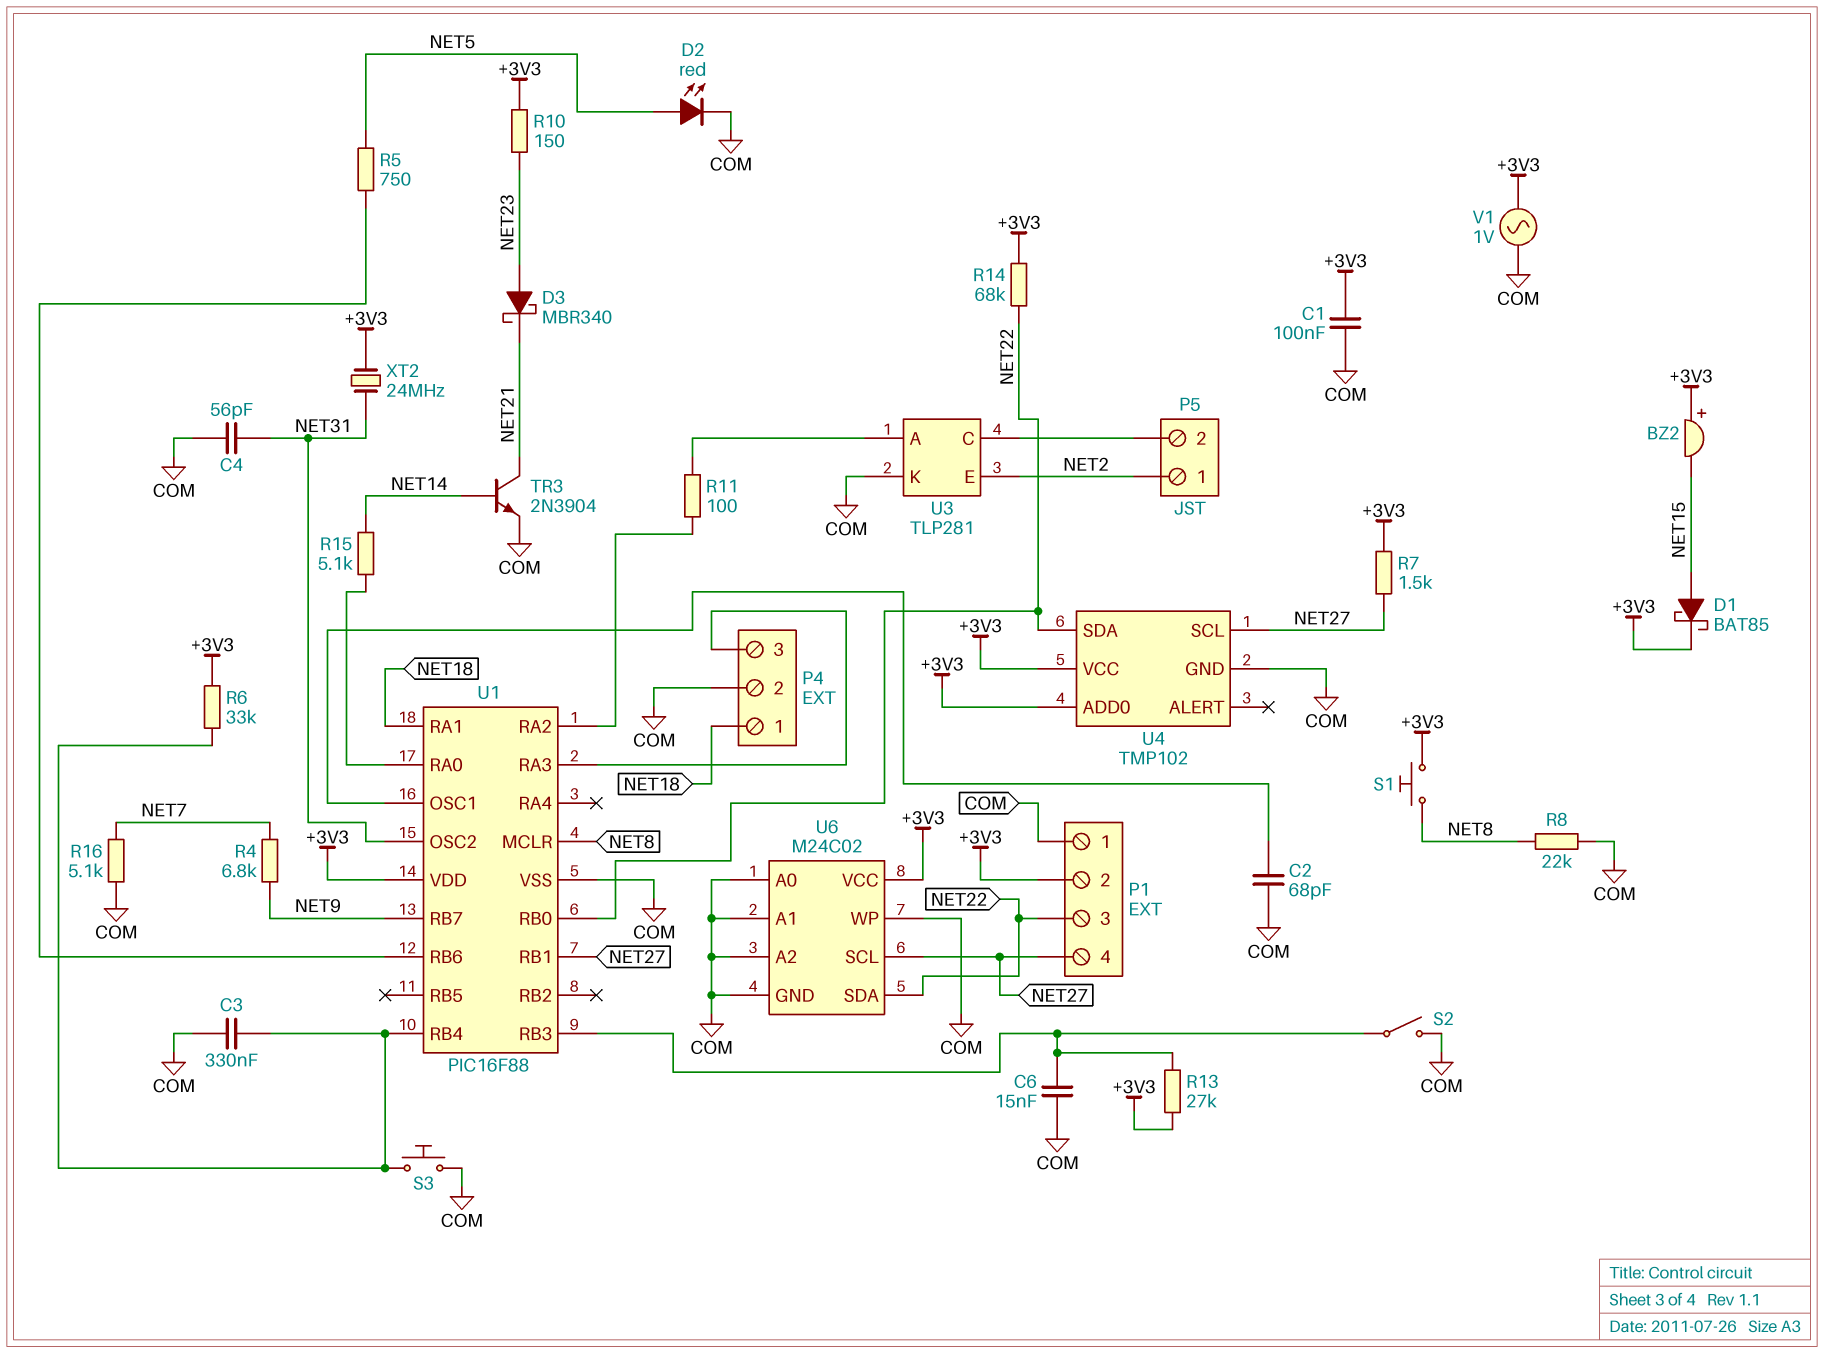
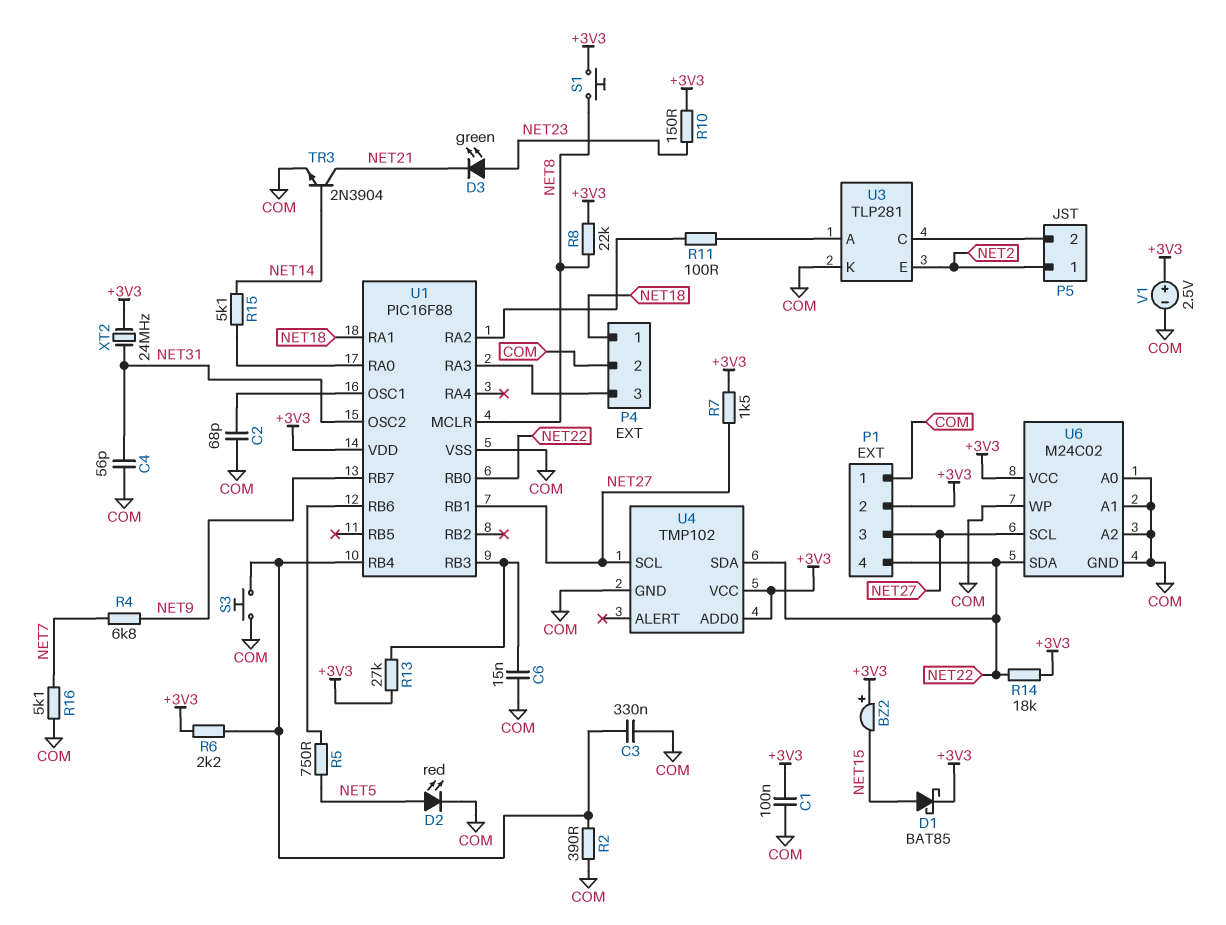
D3: schottky MBR340 (A NET23, K NET21) -> LED green (A NET23, K NET21)
P1 pin 3: NET22 -> NET27
P1 pin 4: NET27 -> NET22
R2: none -> 390 (COM, U1/RB4)
R6: 33k (+3V3, U1/RB4) -> 2.2k (+3V3, U1/RB4)
R8: 22k (COM, NET8) -> 22k (+3V3, NET8)
R14: 68k (+3V3, NET22) -> 18k (+3V3, NET22)
S2: switch (COM, U1/RB3) -> none
V1: AC 1V (+3V3, COM) -> 2.5V (plus +3V3, minus COM)

